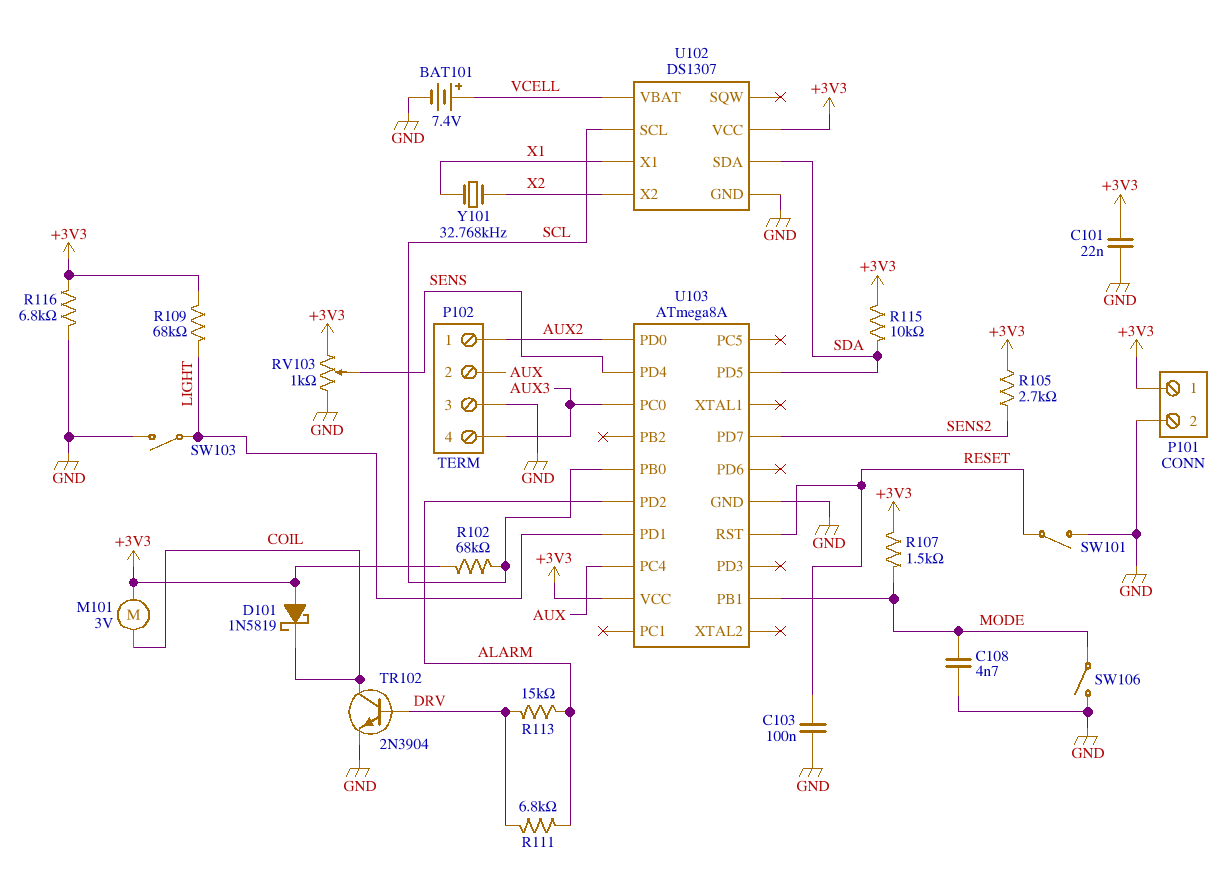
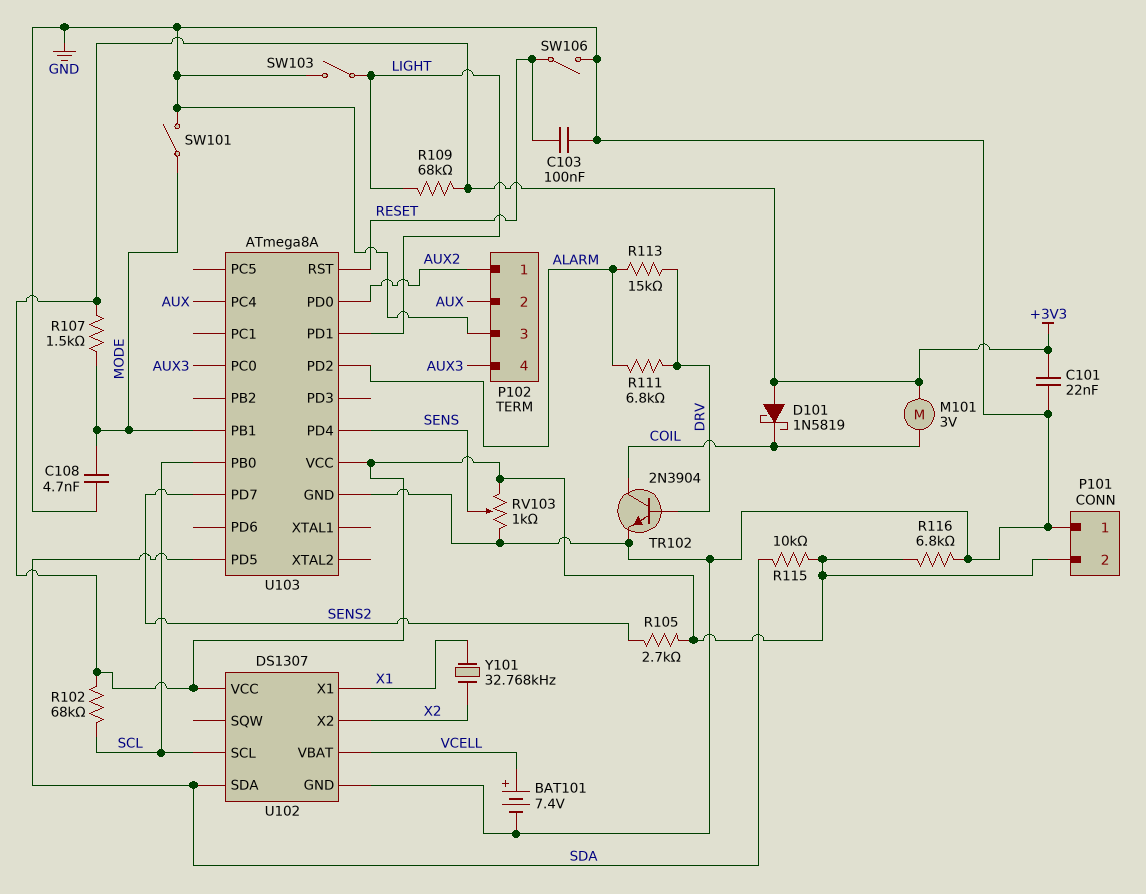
P101 pin 1: +3V3 -> GND
P101 pin 2: GND -> +3V3
SW101: switch (GND, RESET) -> switch (GND, MODE)
SW106: switch (GND, MODE) -> switch (GND, RESET)

